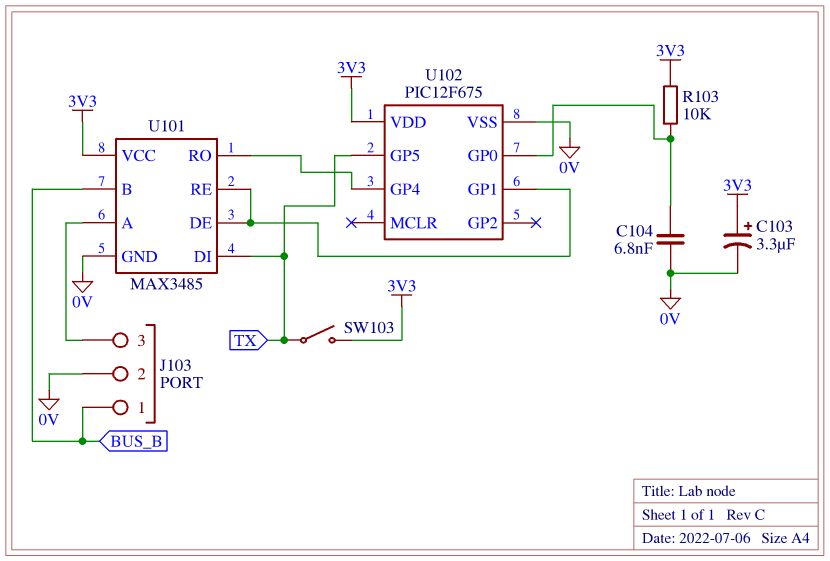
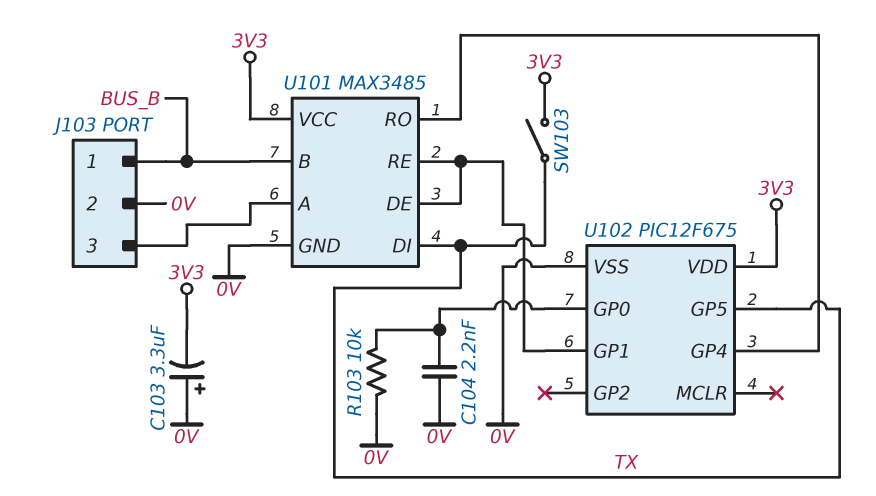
C103: 3.3uF (plus 3V3, minus 0V) -> 3.3uF (plus 0V, minus 3V3)
C104: 6.8nF (0V, U102/GP0) -> 2.2nF (0V, U102/GP0)
R103: 10k (3V3, U102/GP0) -> 10k (0V, U102/GP0)

